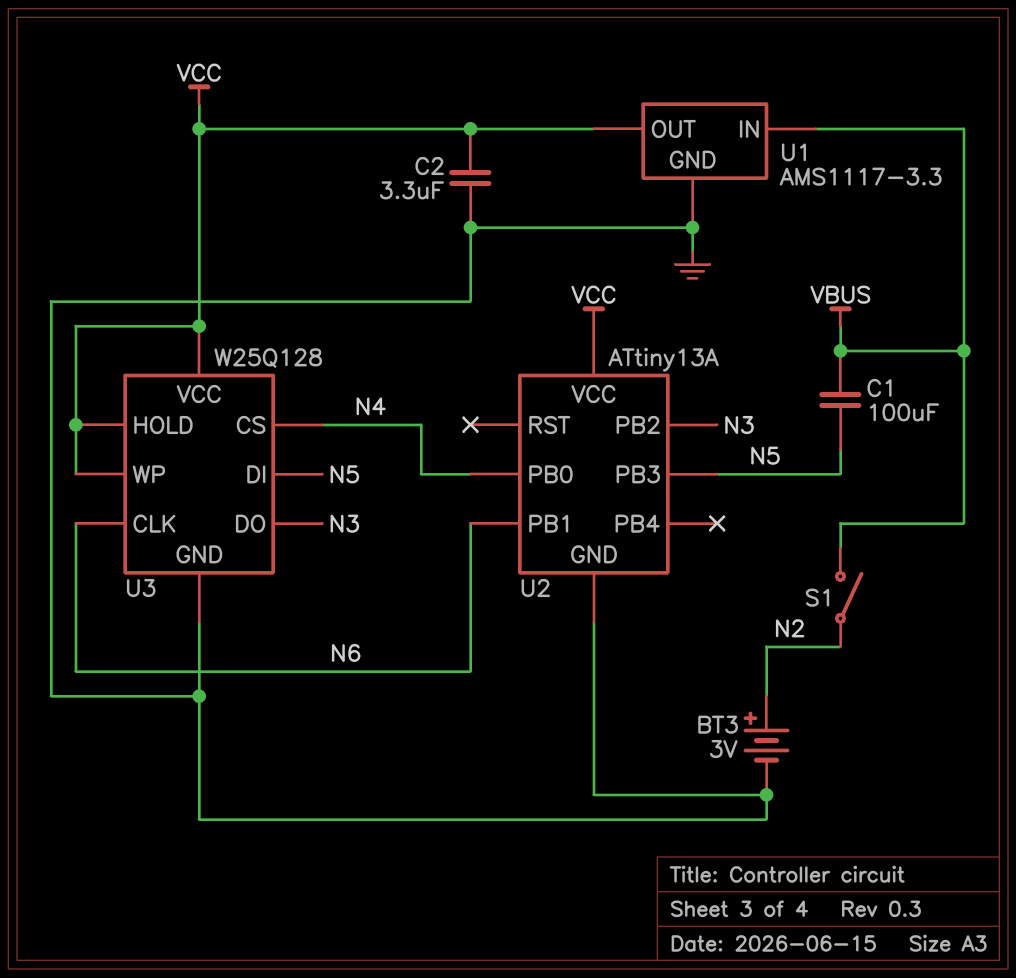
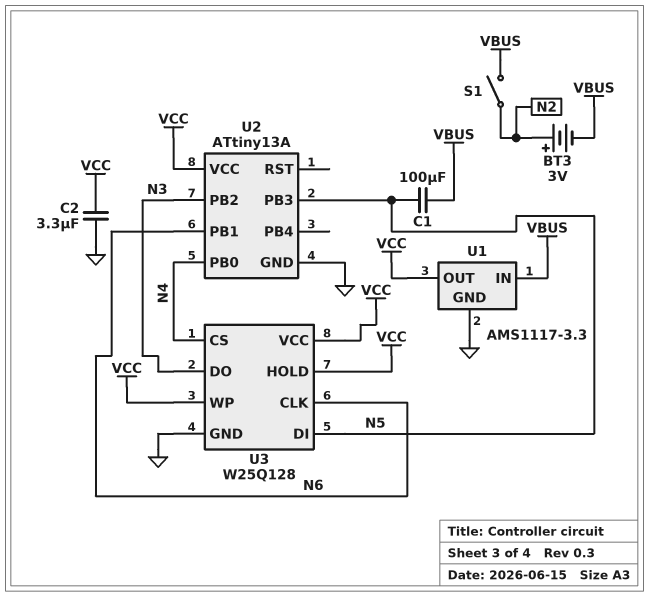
BT3: 3V (plus N2, minus GND) -> 3V (plus N2, minus VBUS)

